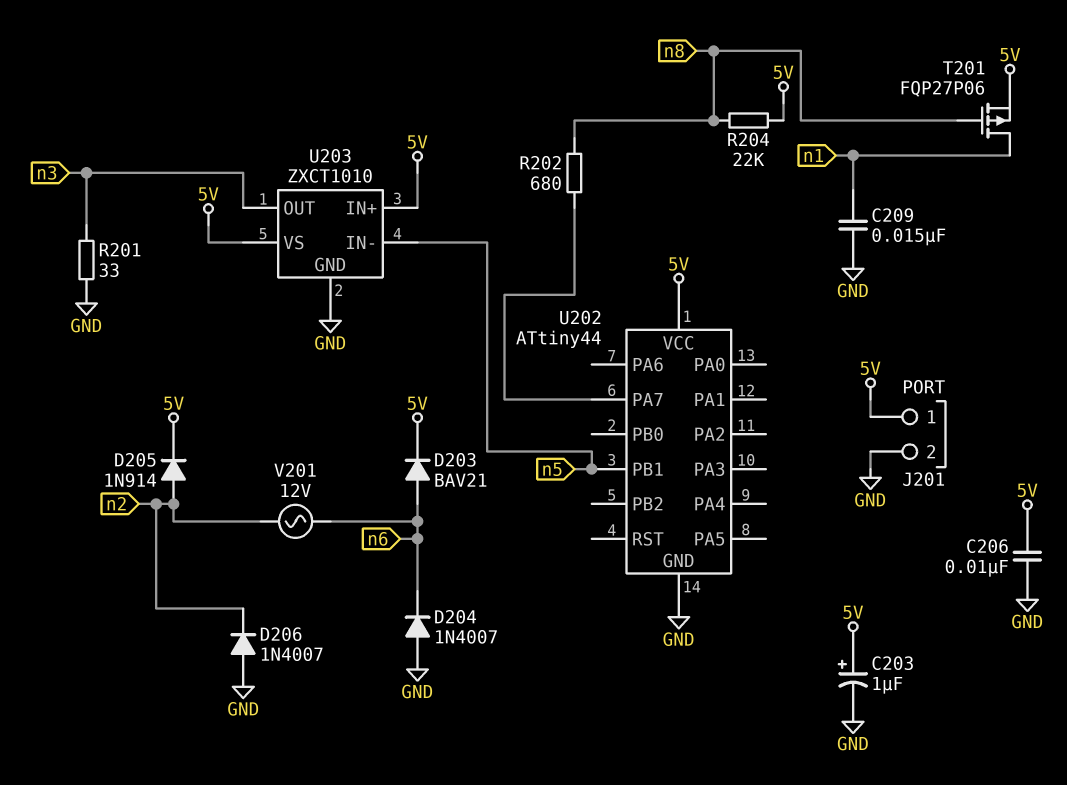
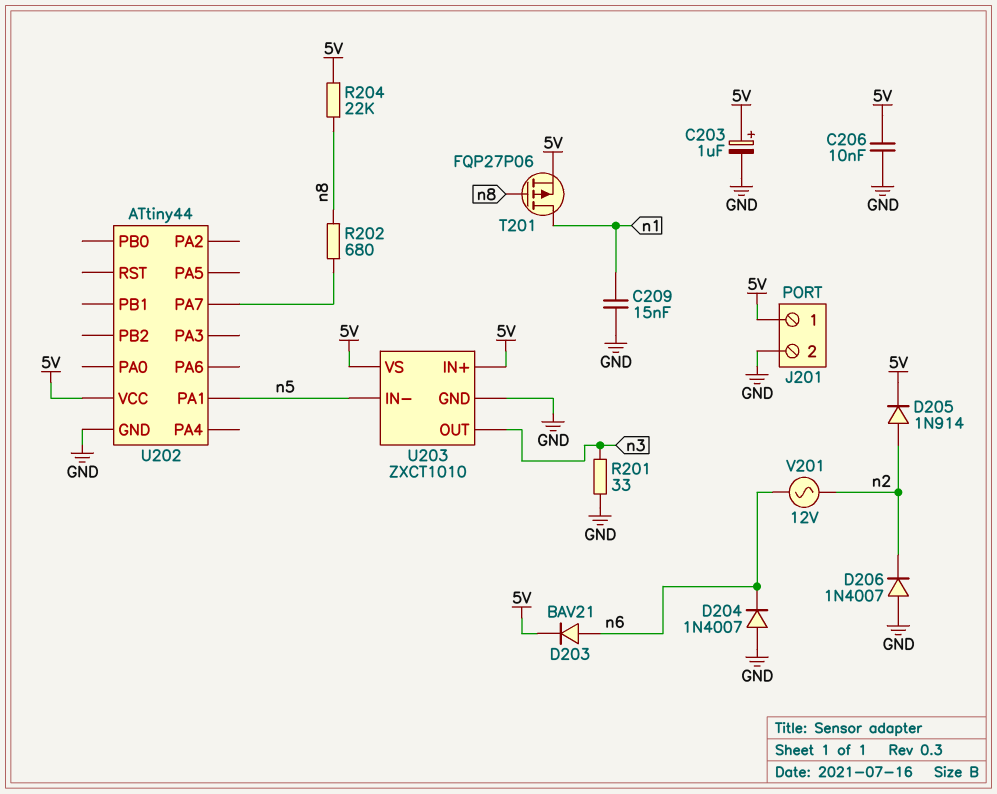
U202 pin PA1: none -> n5
U202 pin PB1: n5 -> none

